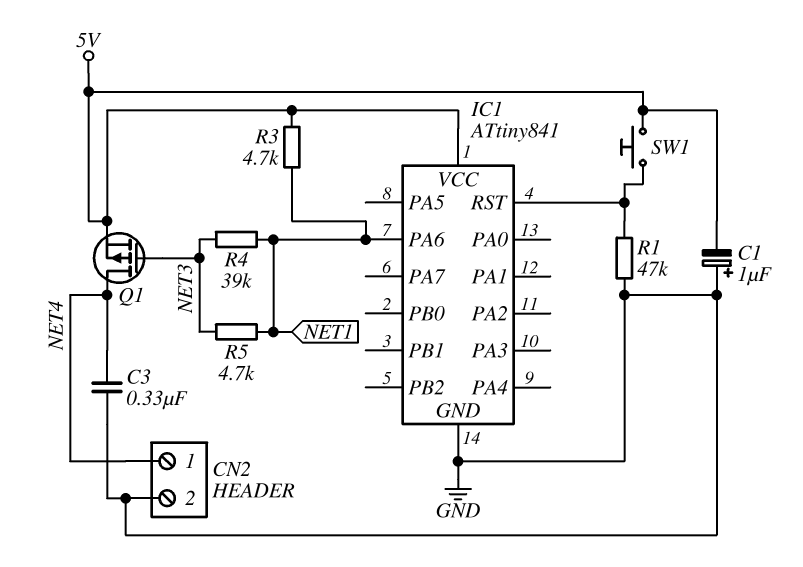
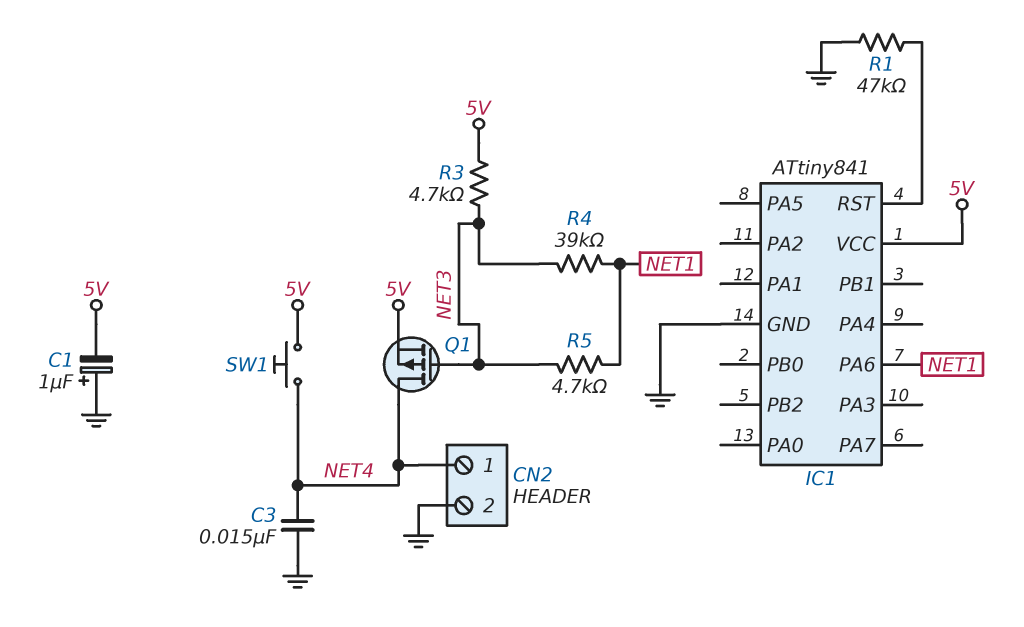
C3: 330nF (GND, NET4) -> 15nF (GND, NET4)
R3: 4.7k (5V, NET1) -> 4.7k (5V, NET3)
SW1: button (5V, IC1/RST) -> button (5V, NET4)

